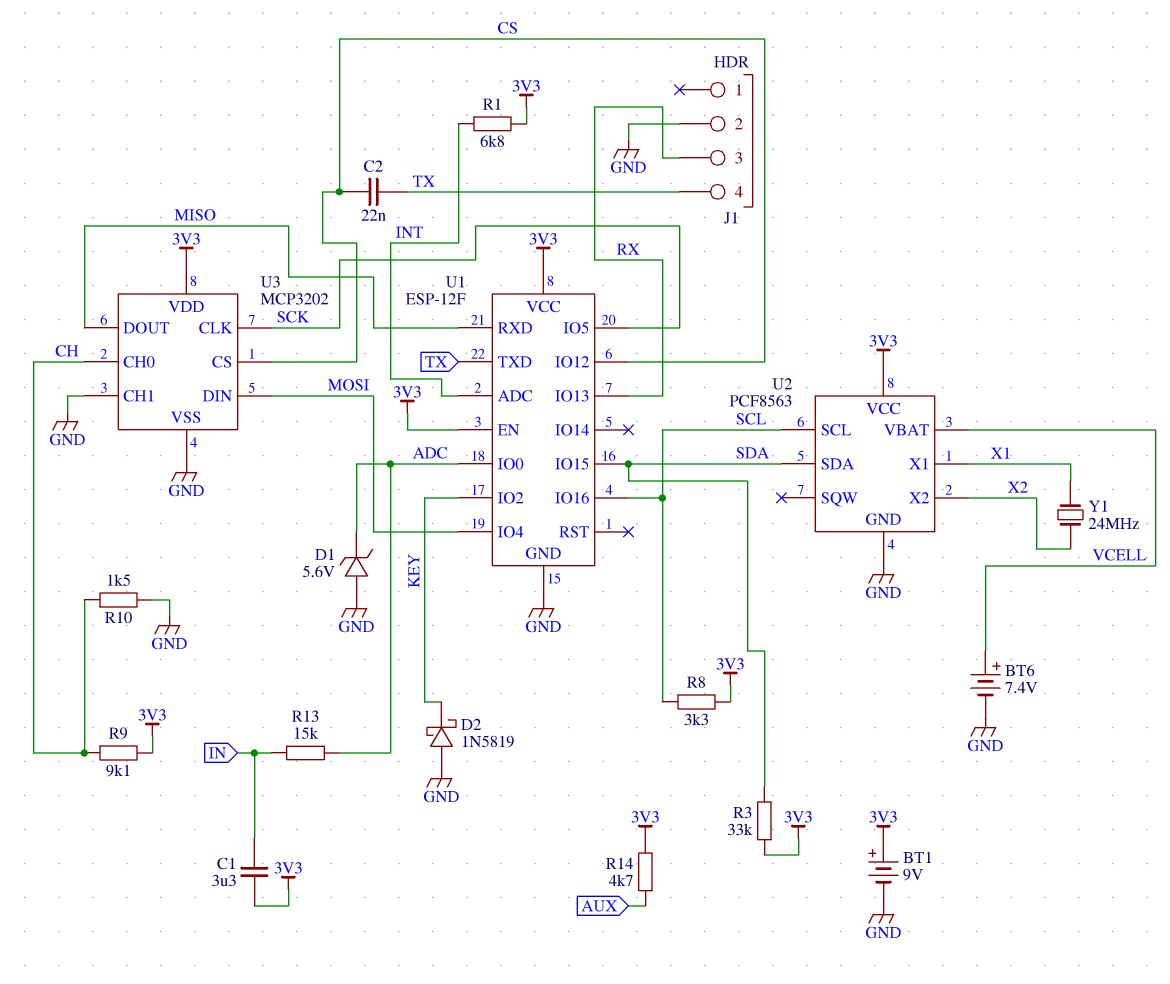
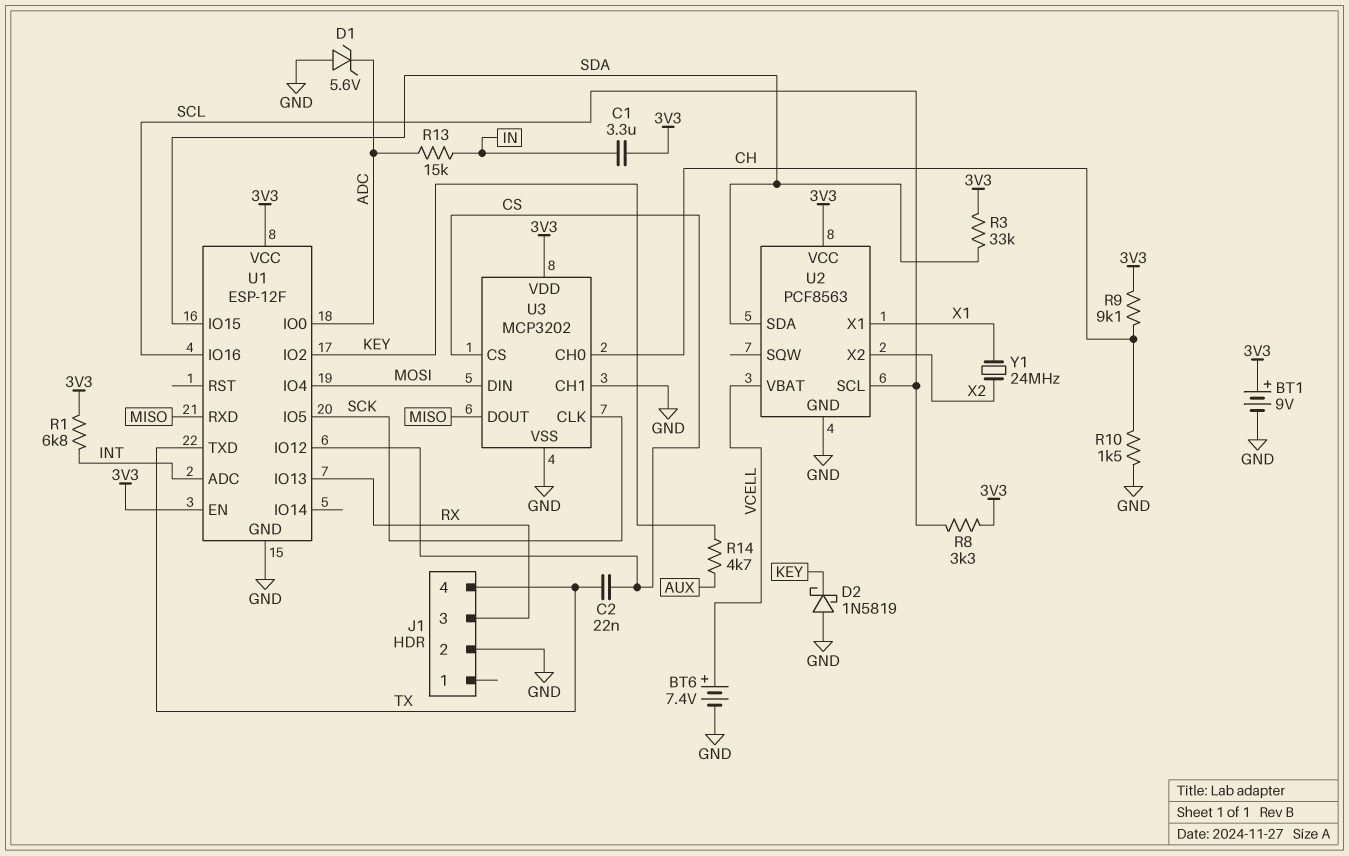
R14: 4.7k (3V3, AUX) -> 4.7k (AUX, KEY)

